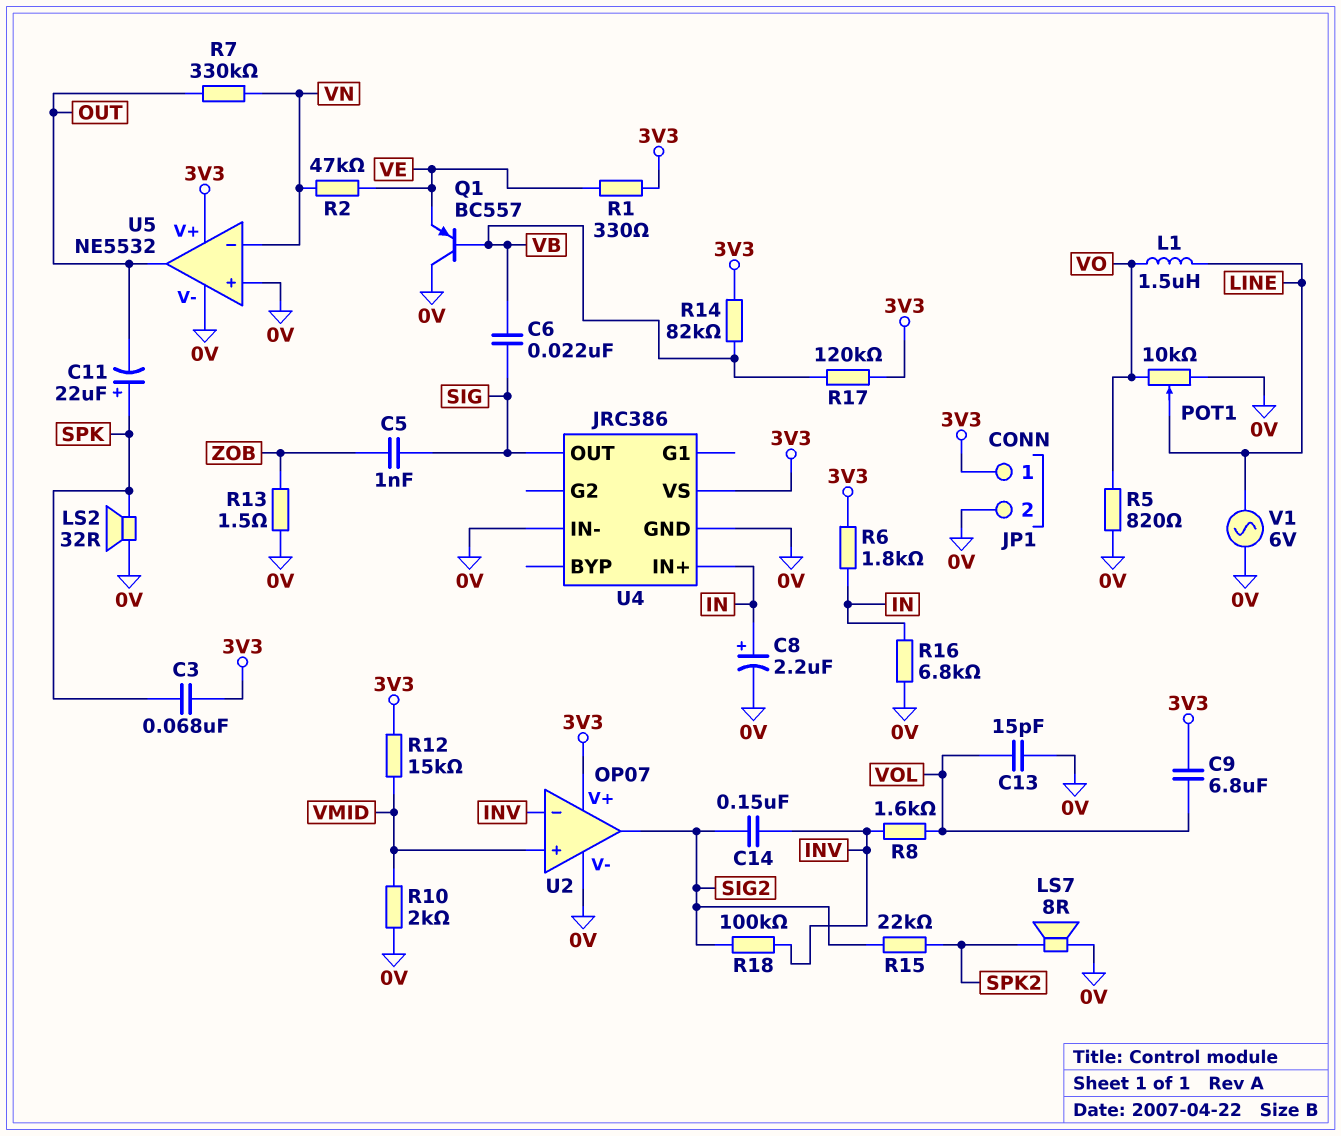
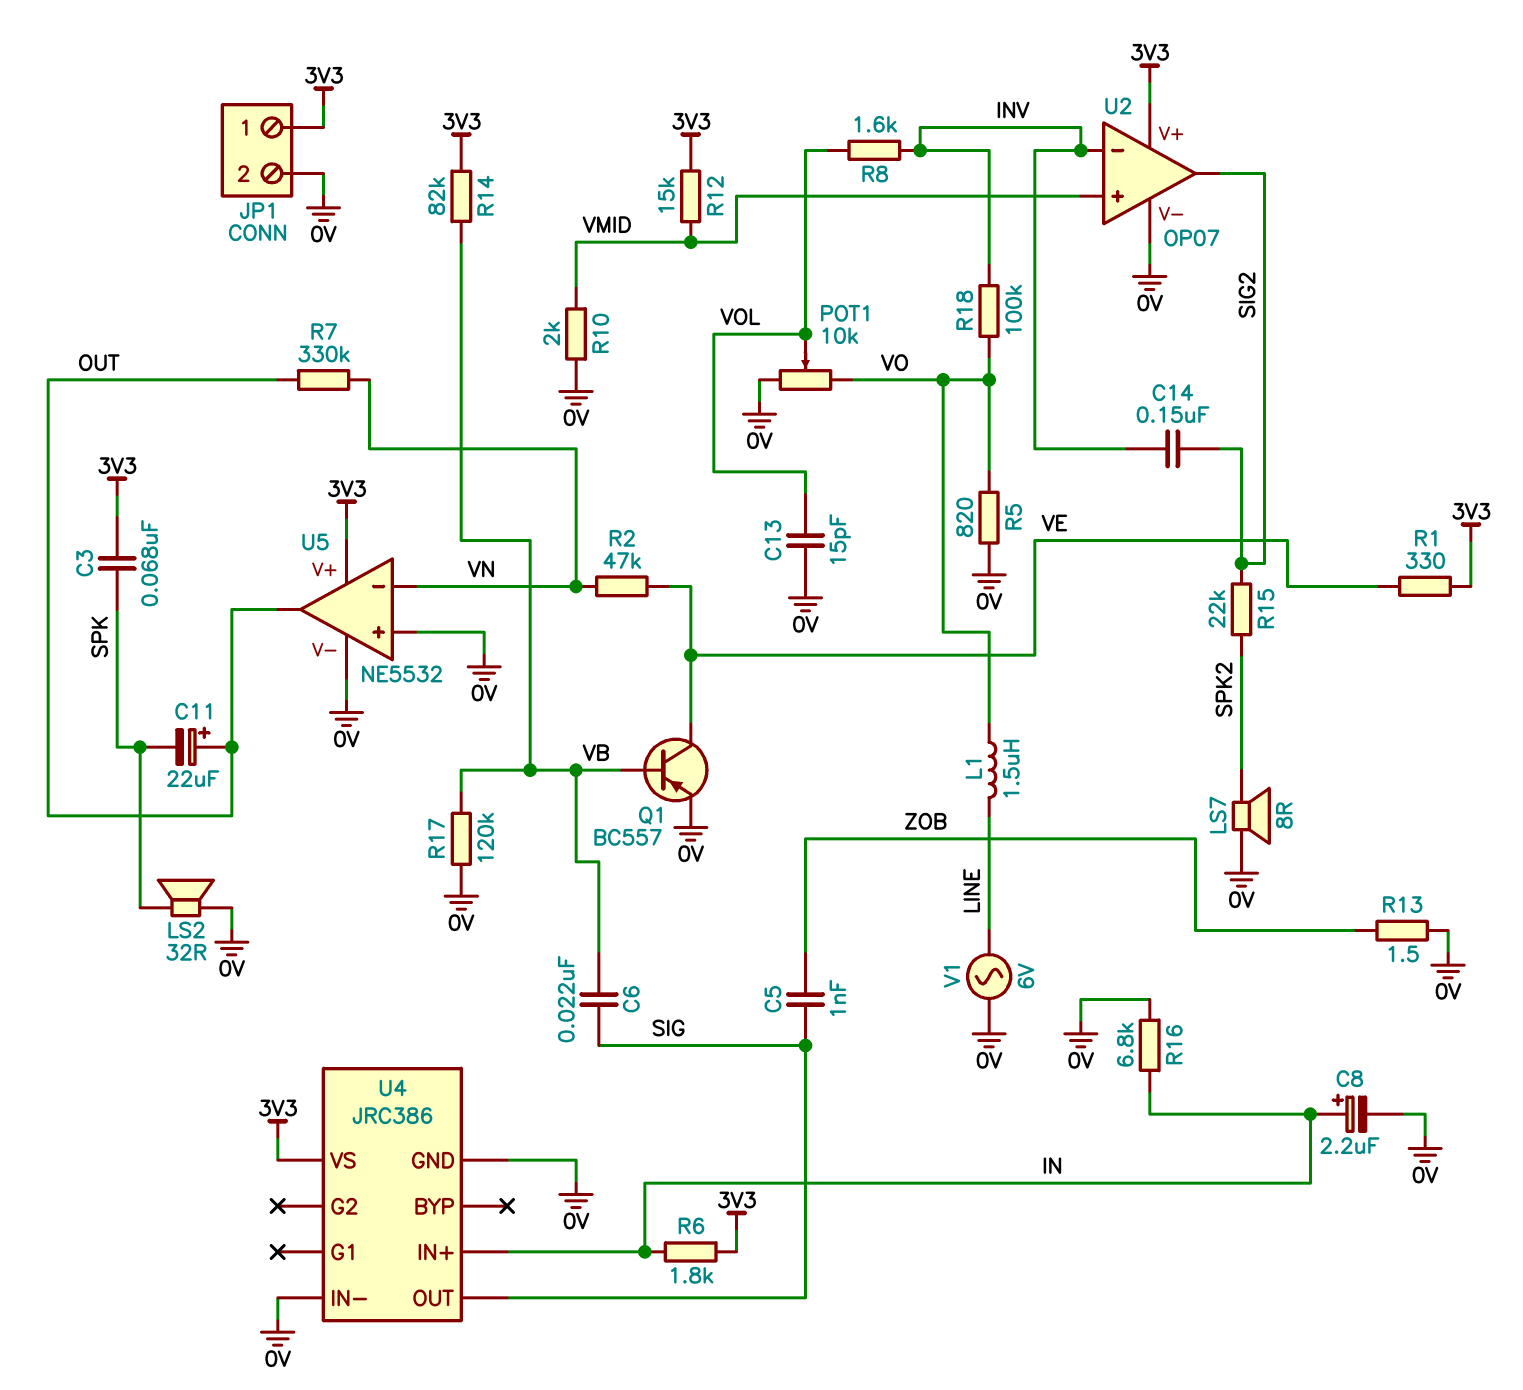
C9: 6.8uF (3V3, VOL) -> none
C11: 22uF (plus SPK, minus OUT) -> 22uF (plus OUT, minus SPK)
POT1: 10k (0V, VO, wiper LINE) -> 10k (0V, VO, wiper VOL)
Q1: PNP BC557 (B VB, C 0V, E VE) -> PNP BC557 (B VB, C VE, E 0V)
R17: 120k (3V3, VB) -> 120k (0V, VB)
R18: 100k (INV, SIG2) -> 100k (INV, VO)

